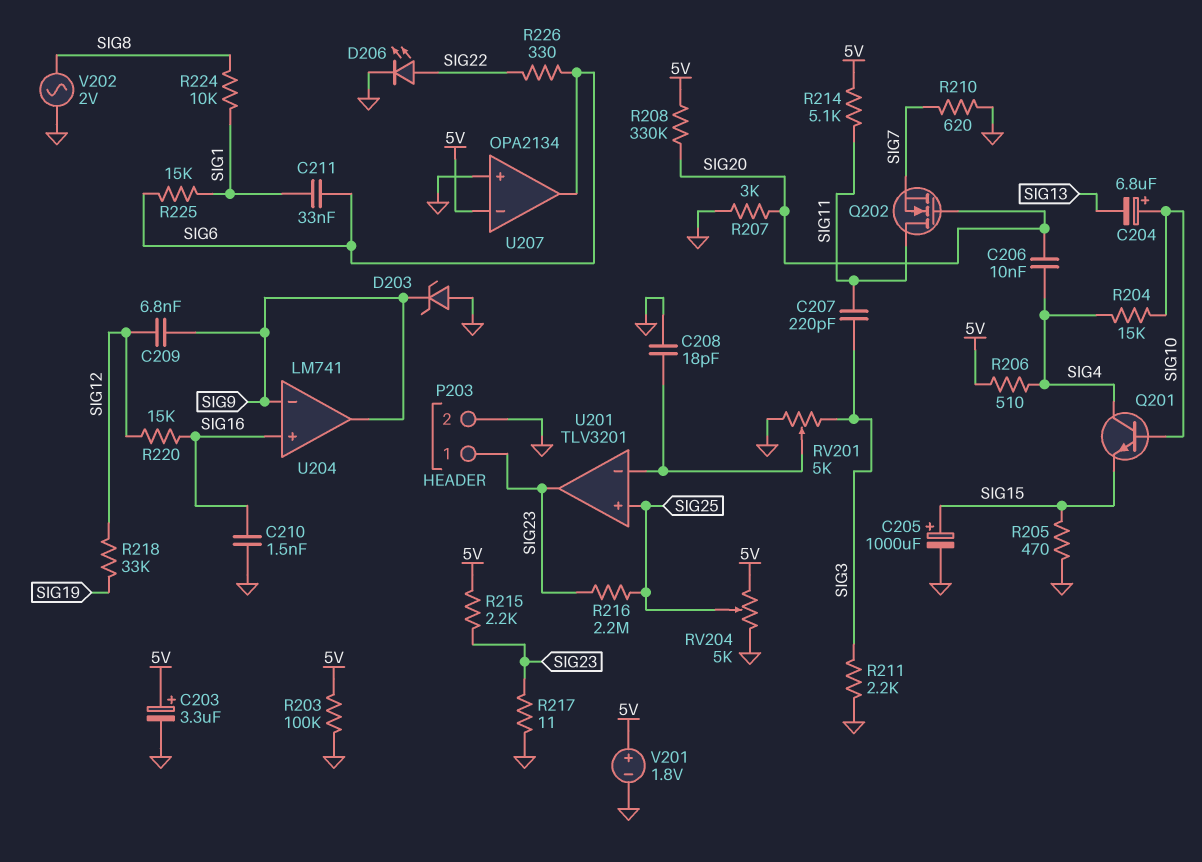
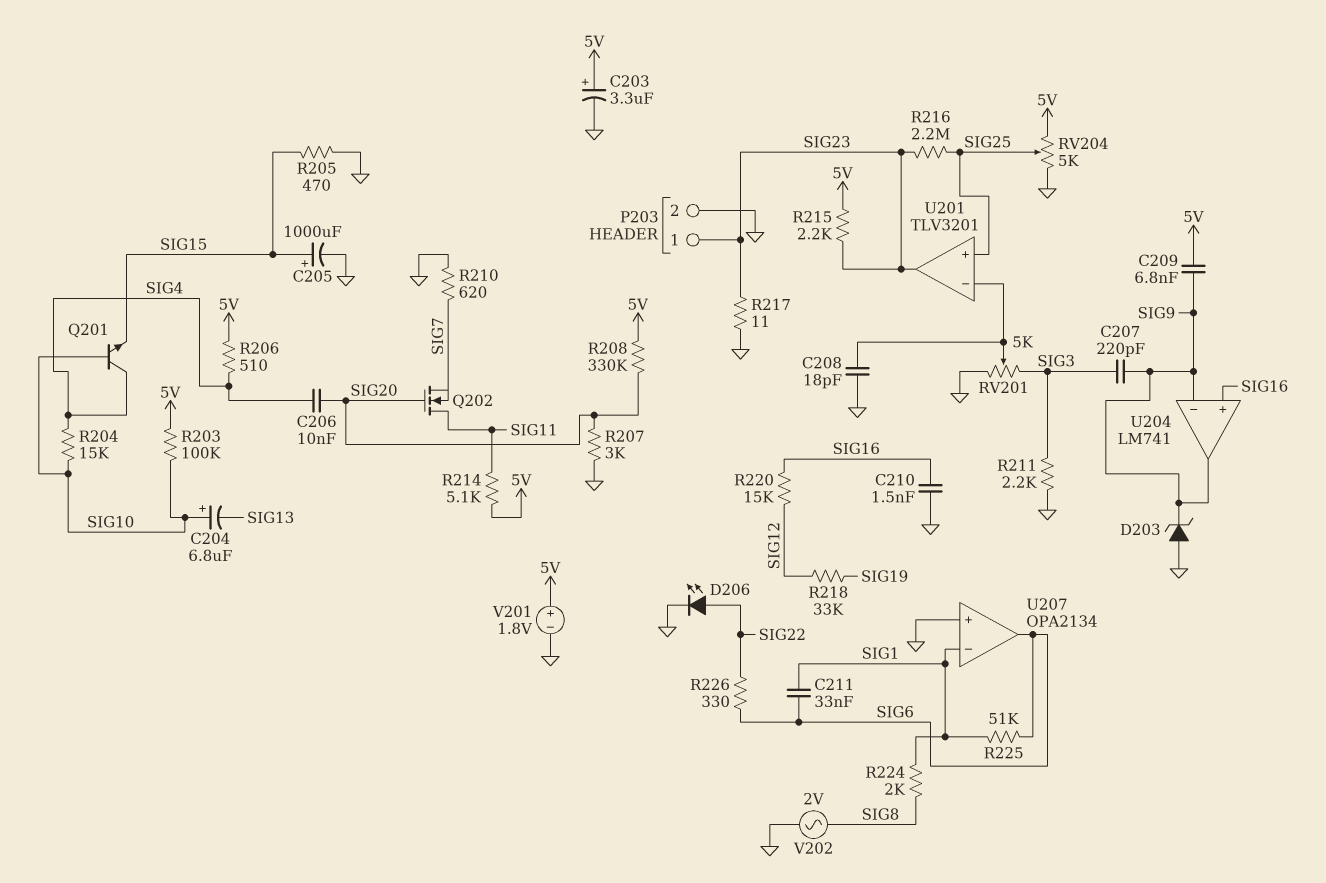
C207: 220pF (SIG3, SIG11) -> 220pF (SIG3, SIG9)
C209: 6.8nF (SIG9, SIG12) -> 6.8nF (5V, SIG9)
R203: 100k (5V, GND) -> 100k (5V, SIG10)
R224: 10k (SIG1, SIG8) -> 2k (SIG1, SIG8)
R225: 15k (SIG1, SIG6) -> 51k (SIG1, SIG6)
U207 pin in-: 5V -> SIG1

